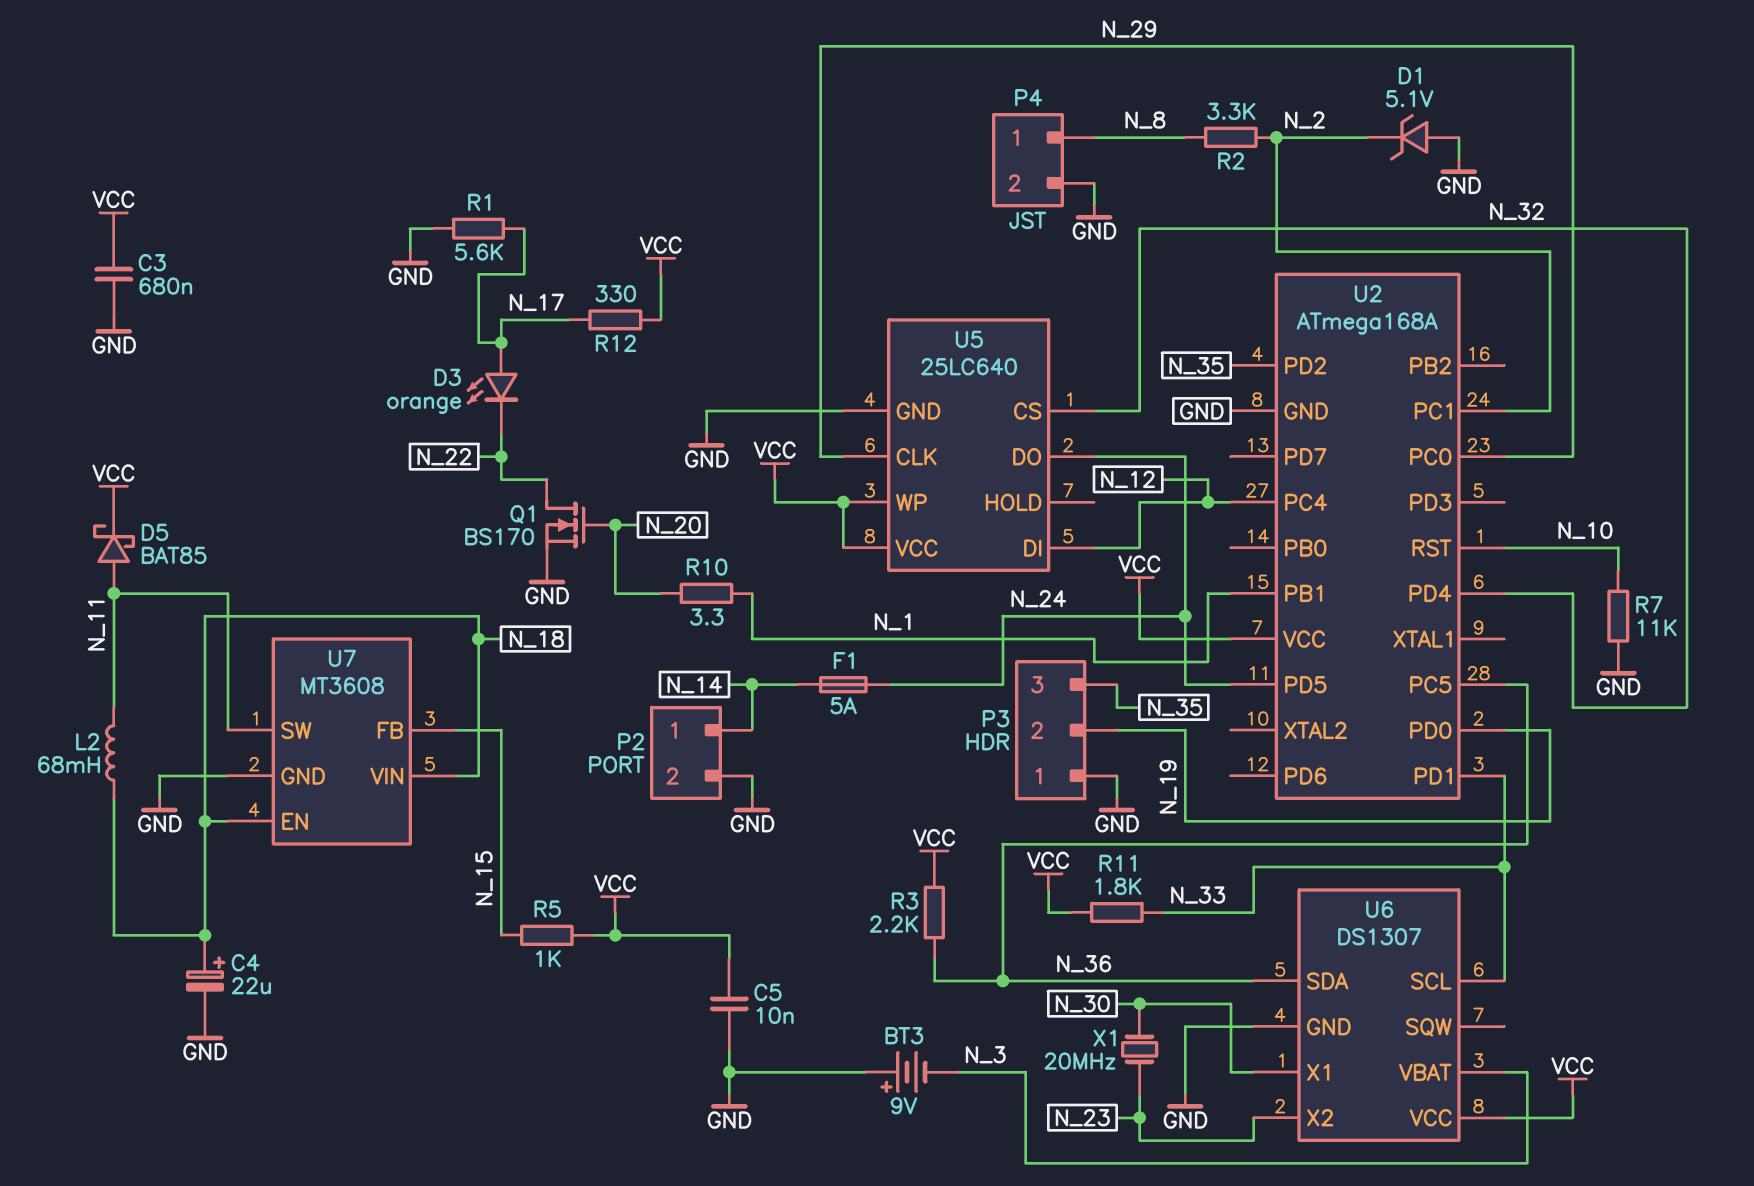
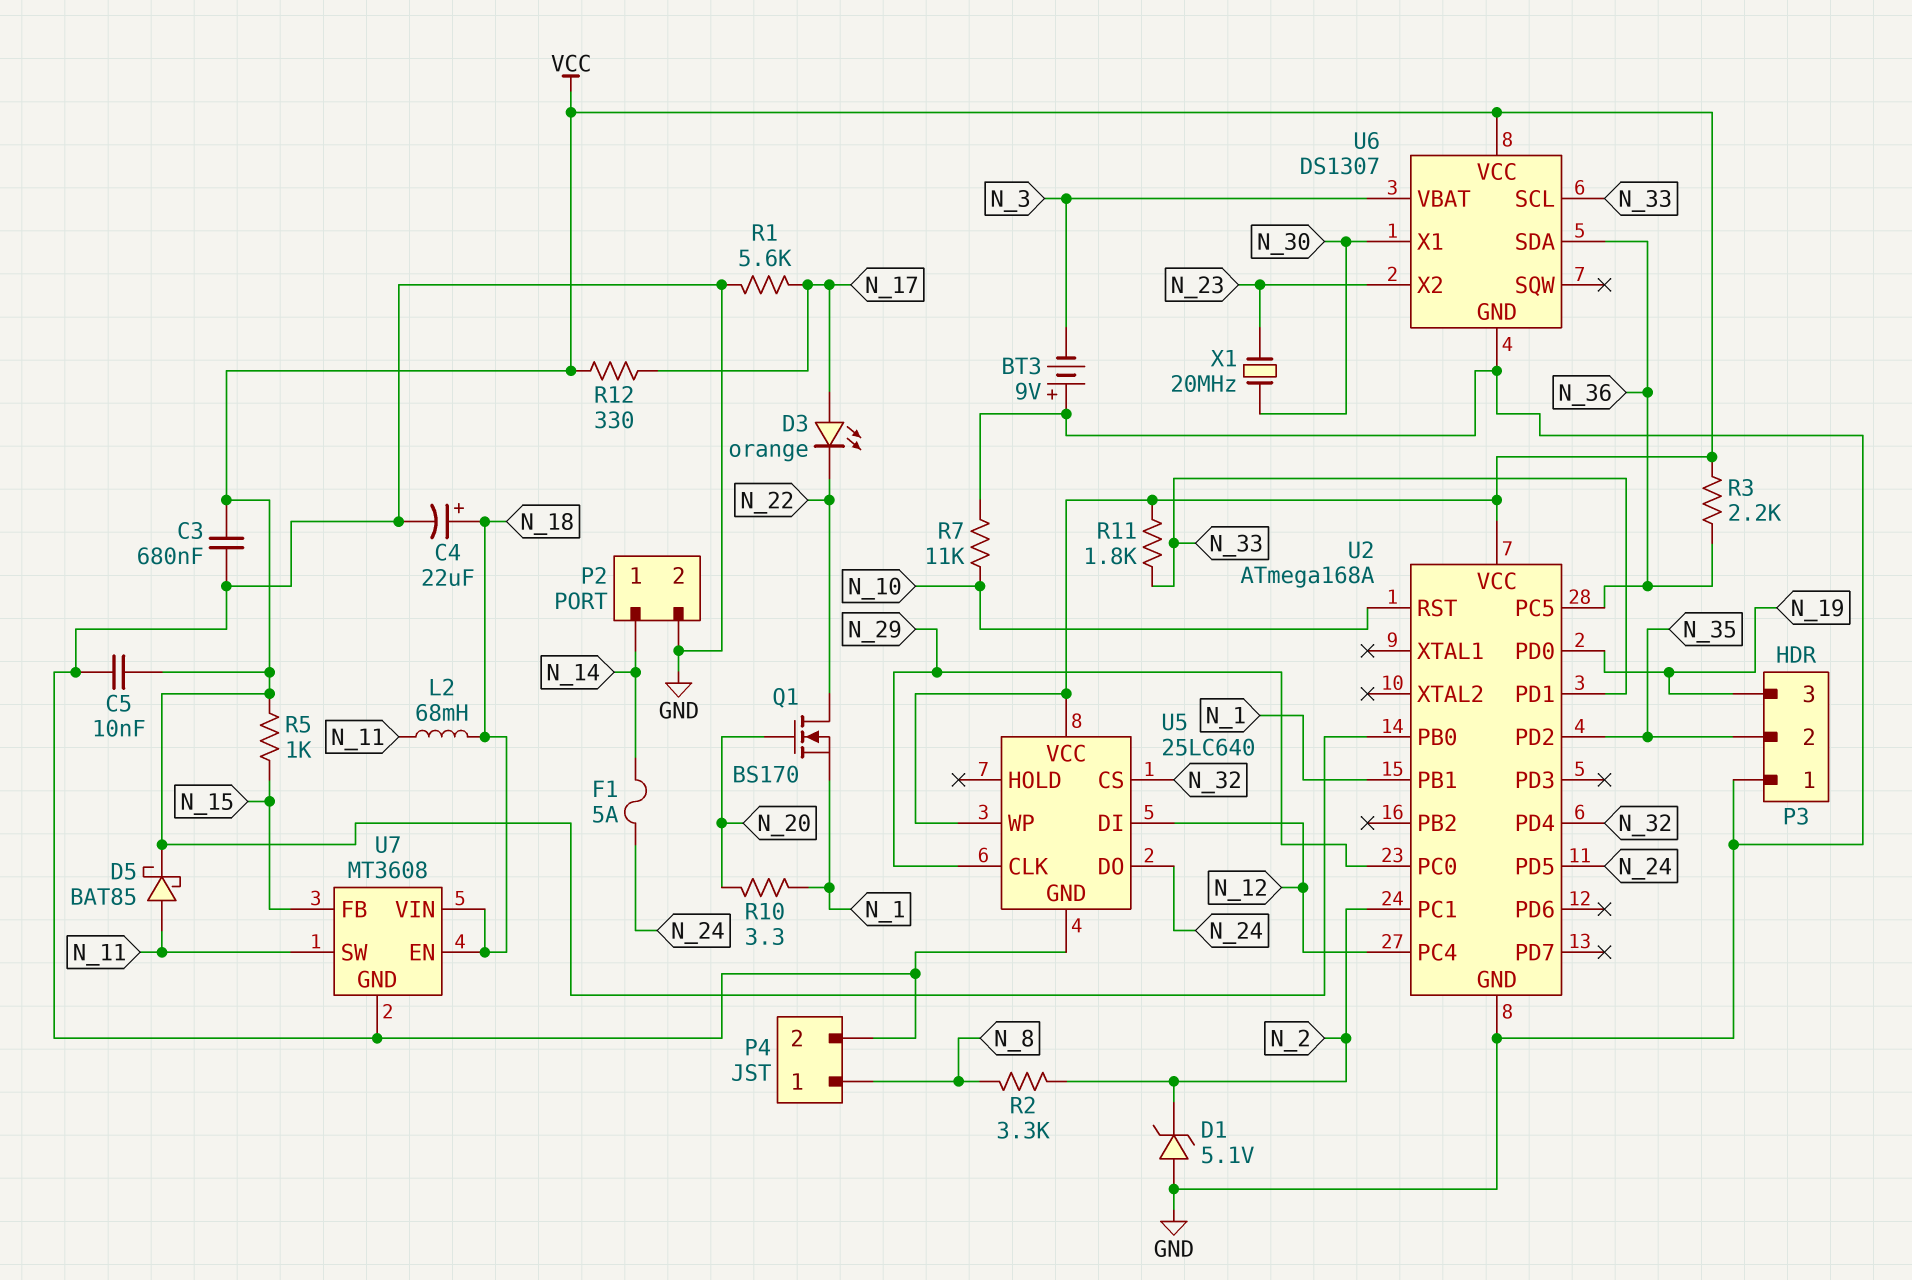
P3 pin 2: N_19 -> N_35
P3 pin 3: N_35 -> N_19
Q1: NMOS BS170 (G N_20, D N_22, S GND) -> NMOS BS170 (G N_20, D N_22, S N_1)
U2 pin PB0: none -> VCC

